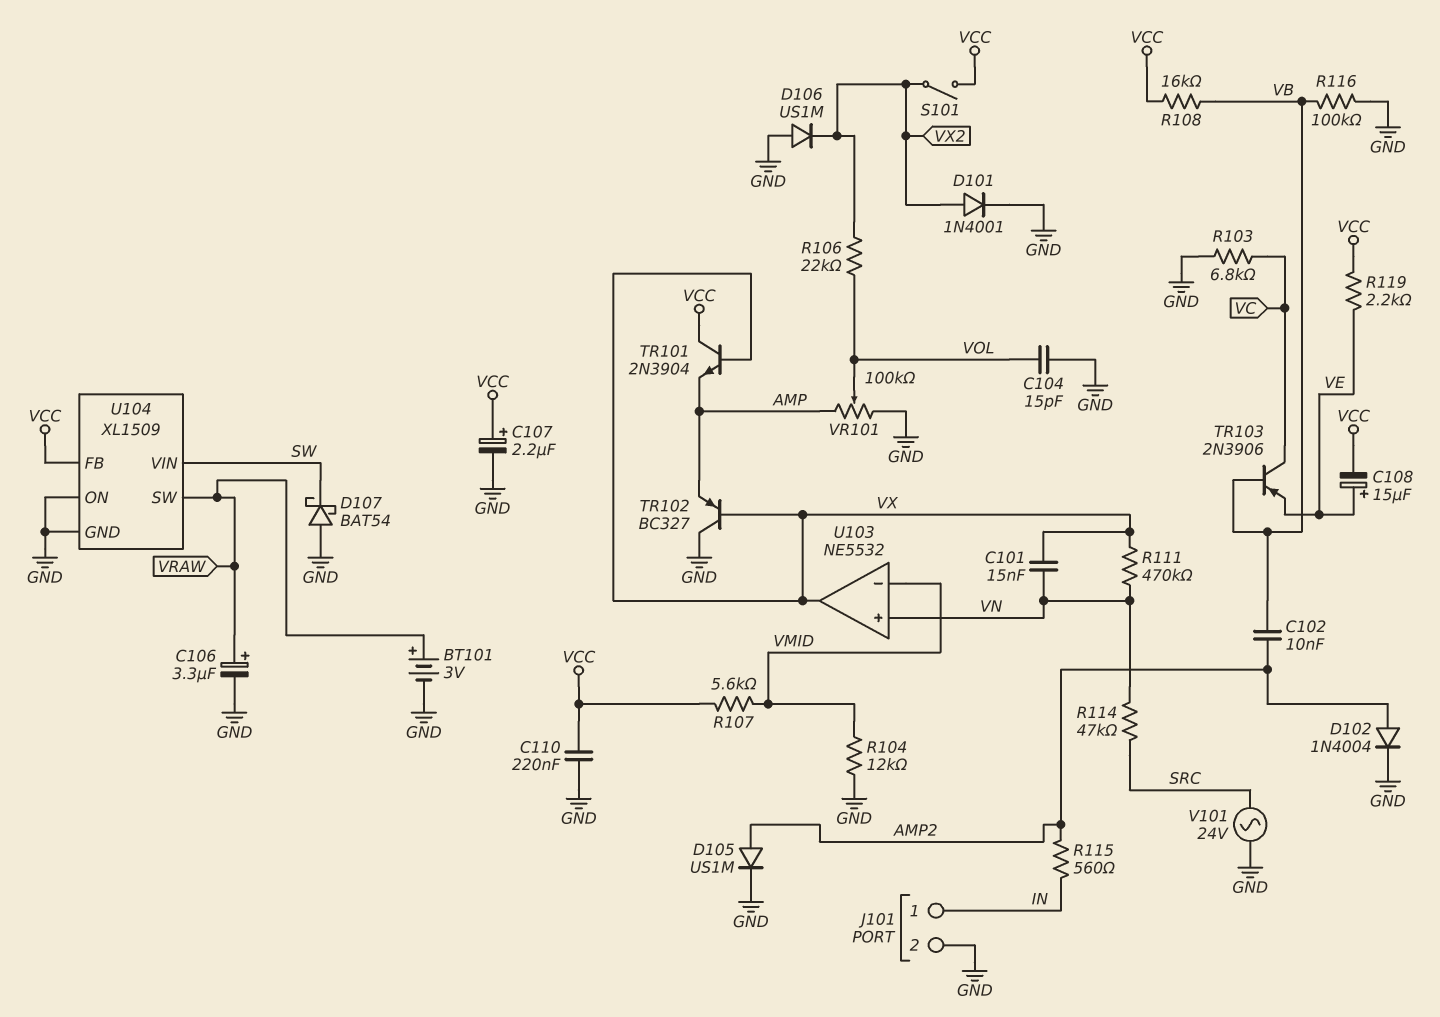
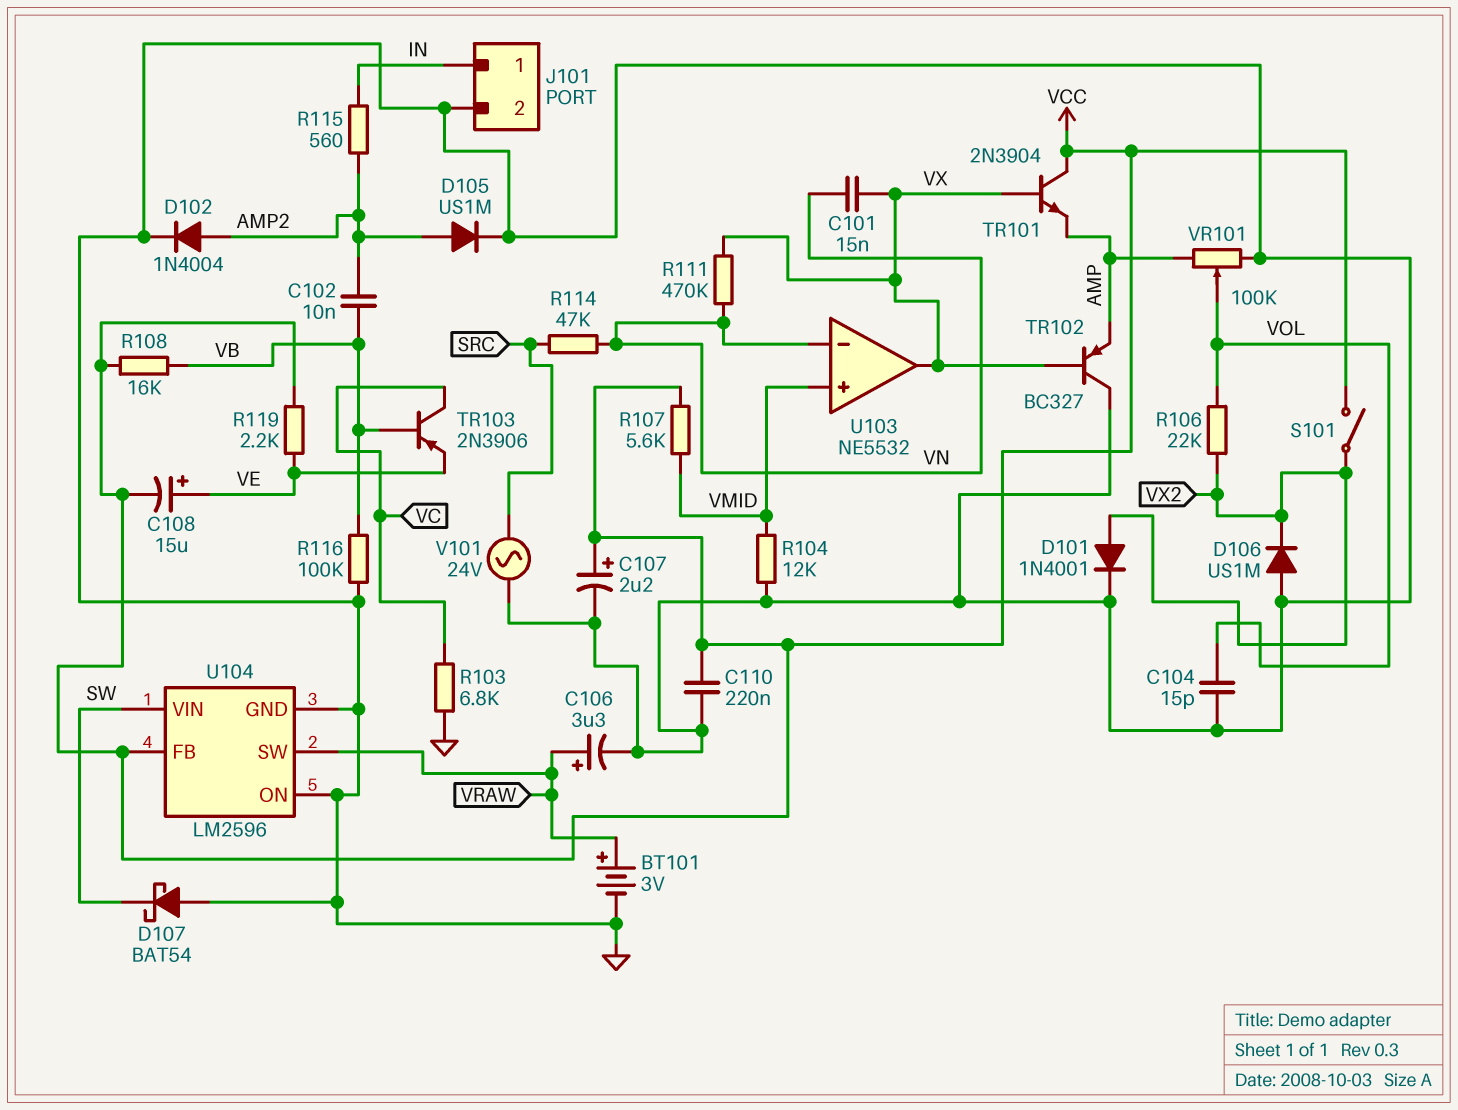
U103 pin in+: VN -> VMID
U103 pin in-: VMID -> VN
U104: XL1509 -> LM2596

